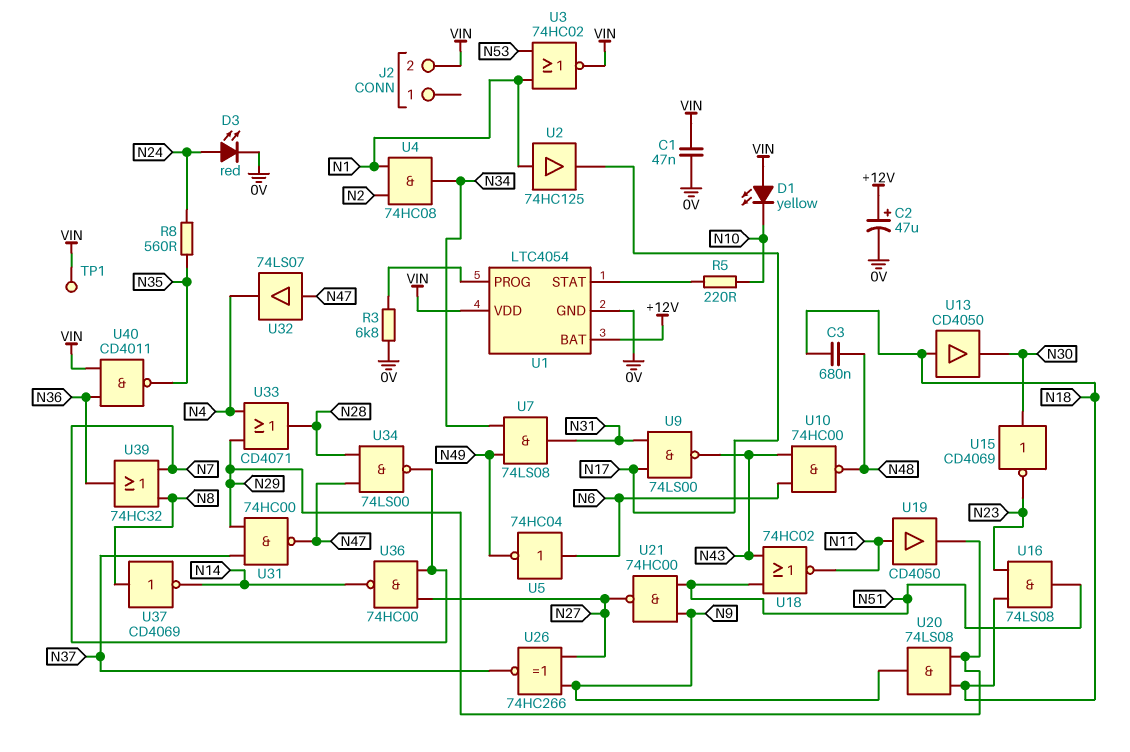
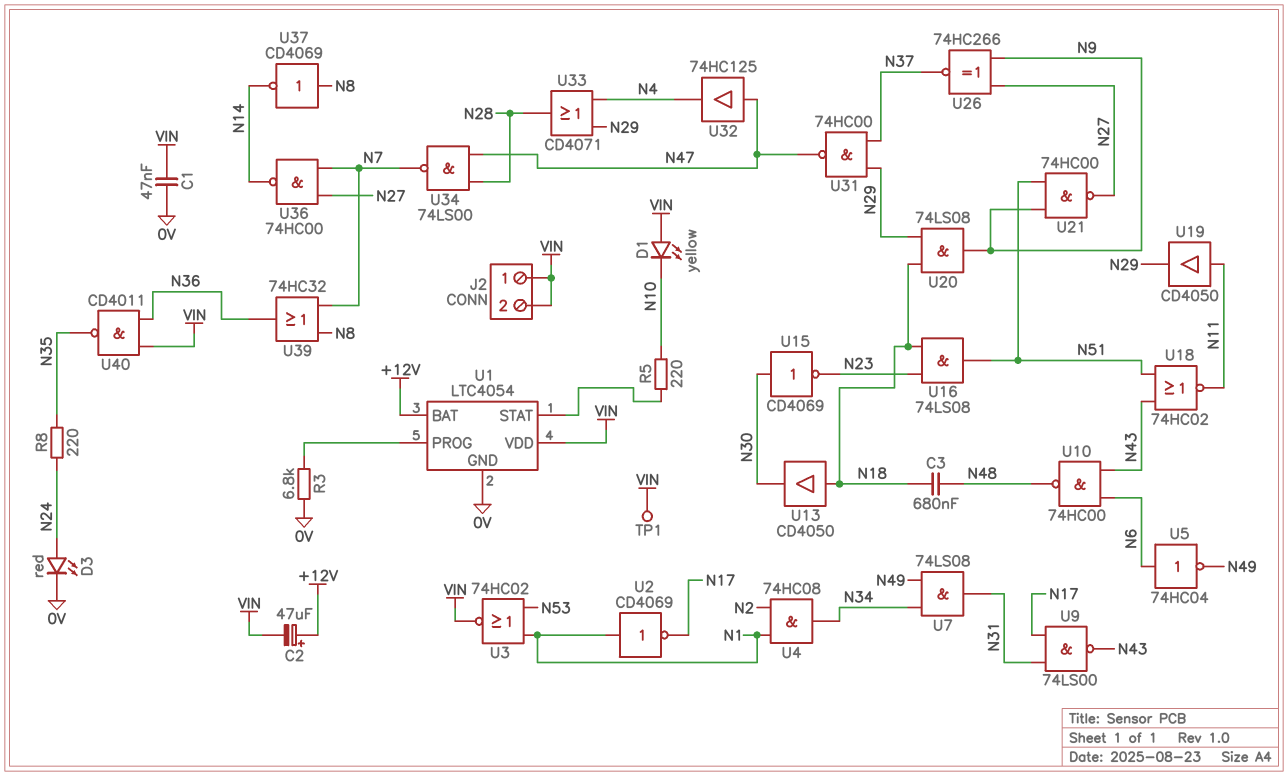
C2: 47uF (plus +12V, minus 0V) -> 47uF (plus +12V, minus VIN)
J2 pin 1: none -> VIN
R8: 560 (N24, N35) -> 220 (N24, N35)
U2: buffer 74HC125 (in N1, out N17) -> NOT CD4069 (in N1, out N17)
U32: buffer 74LS07 (in N47, out N4) -> buffer 74HC125 (in N47, out N4)

